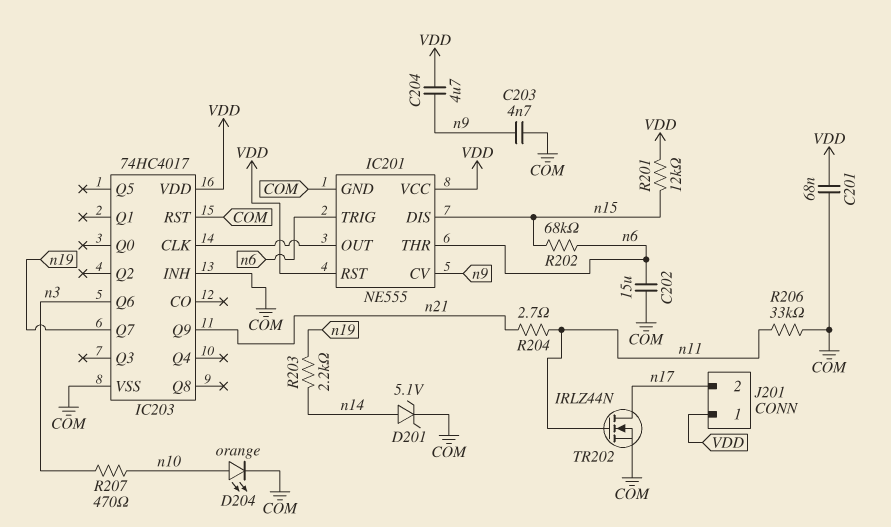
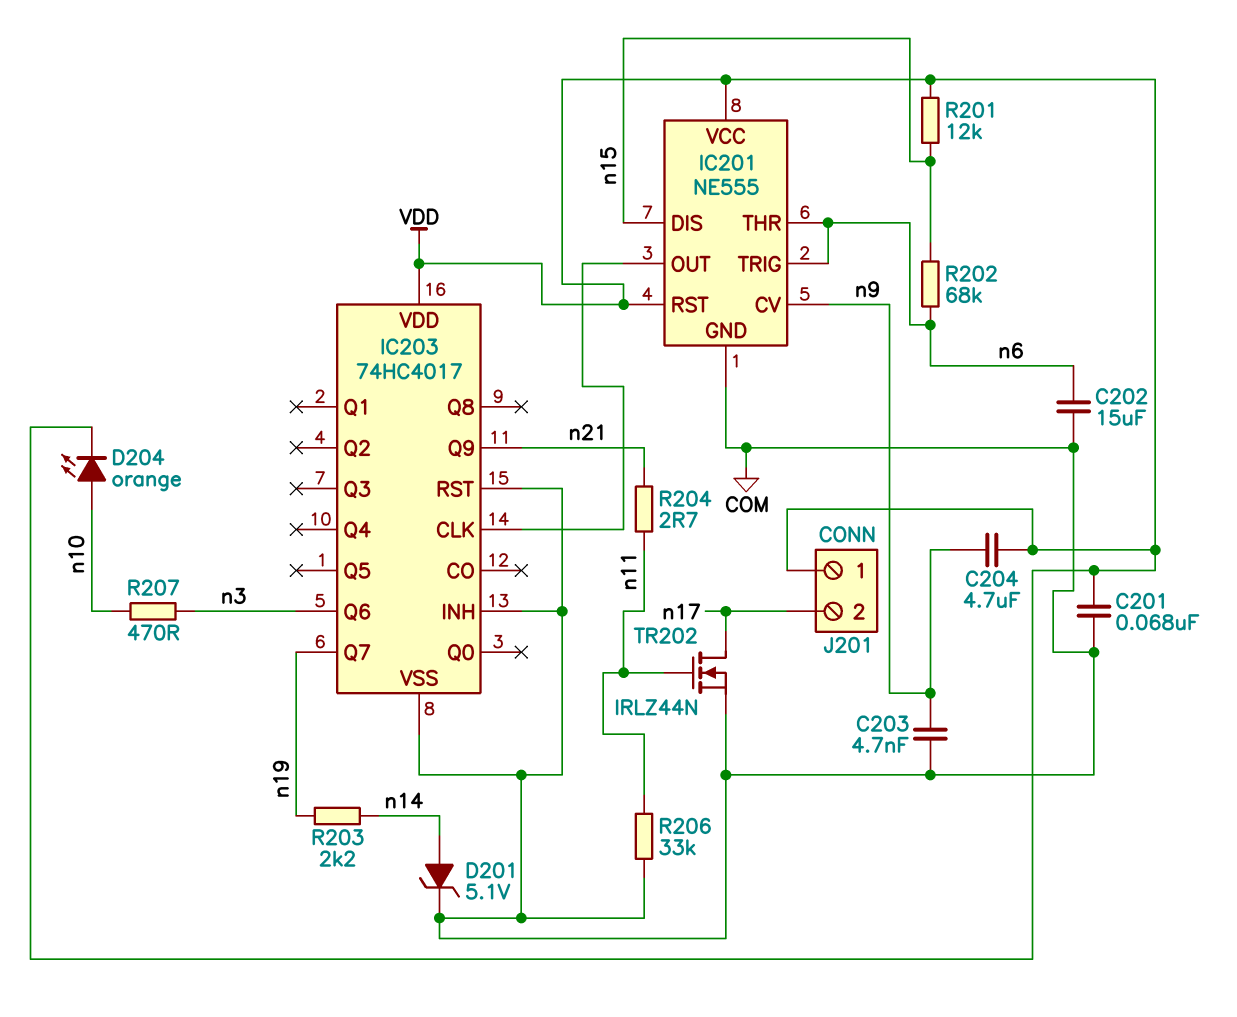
D204: LED orange (A n10, K COM) -> LED orange (A n10, K VDD)

